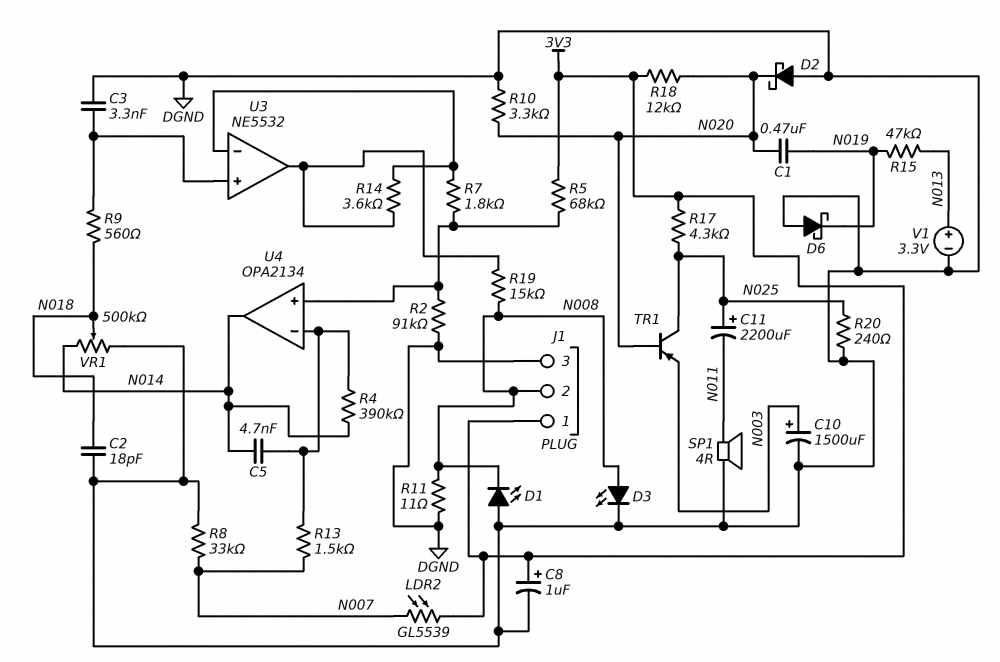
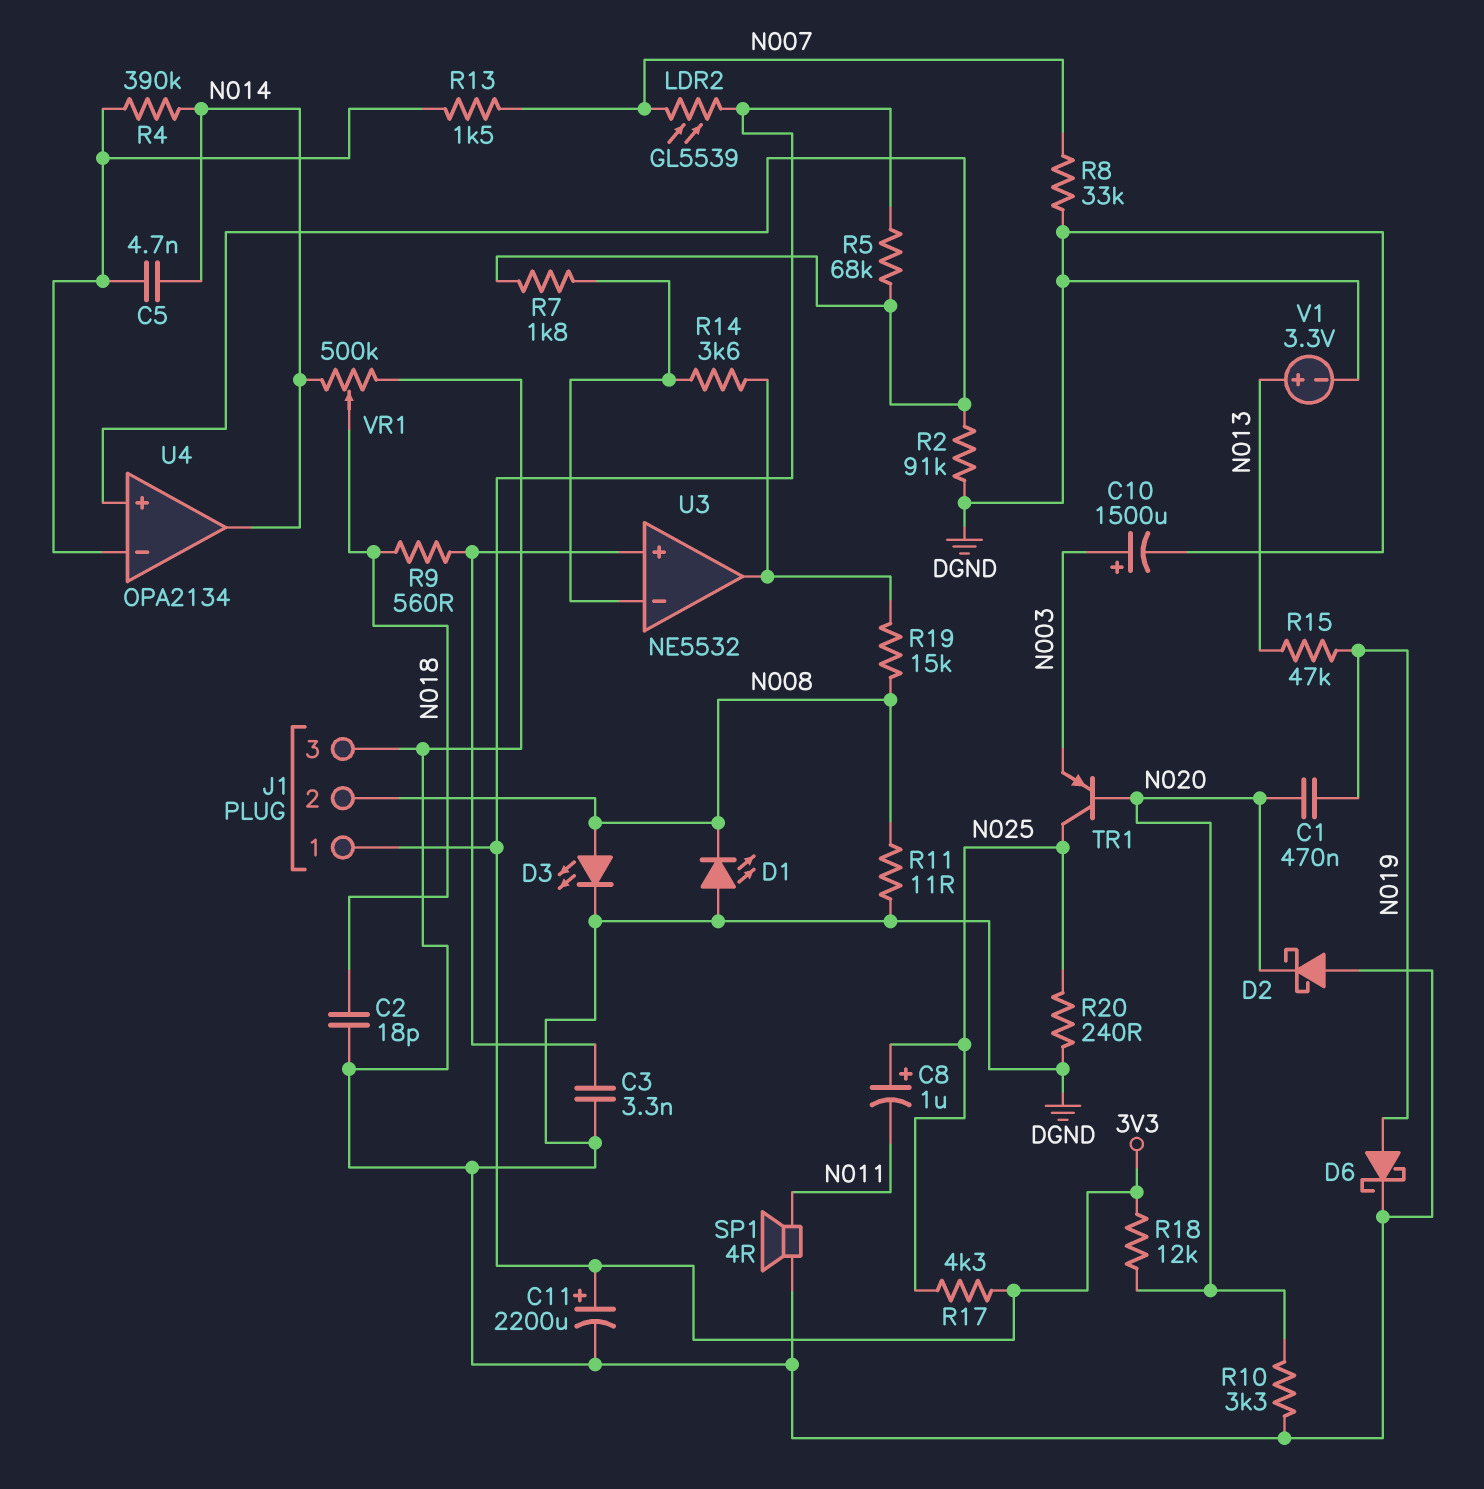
C8: 1uF (plus 3V3, minus DGND) -> 1uF (plus N025, minus N011)
C11: 2200uF (plus N025, minus N011) -> 2200uF (plus 3V3, minus DGND)
D6: schottky (A DGND, K N019) -> schottky (A N019, K DGND)

